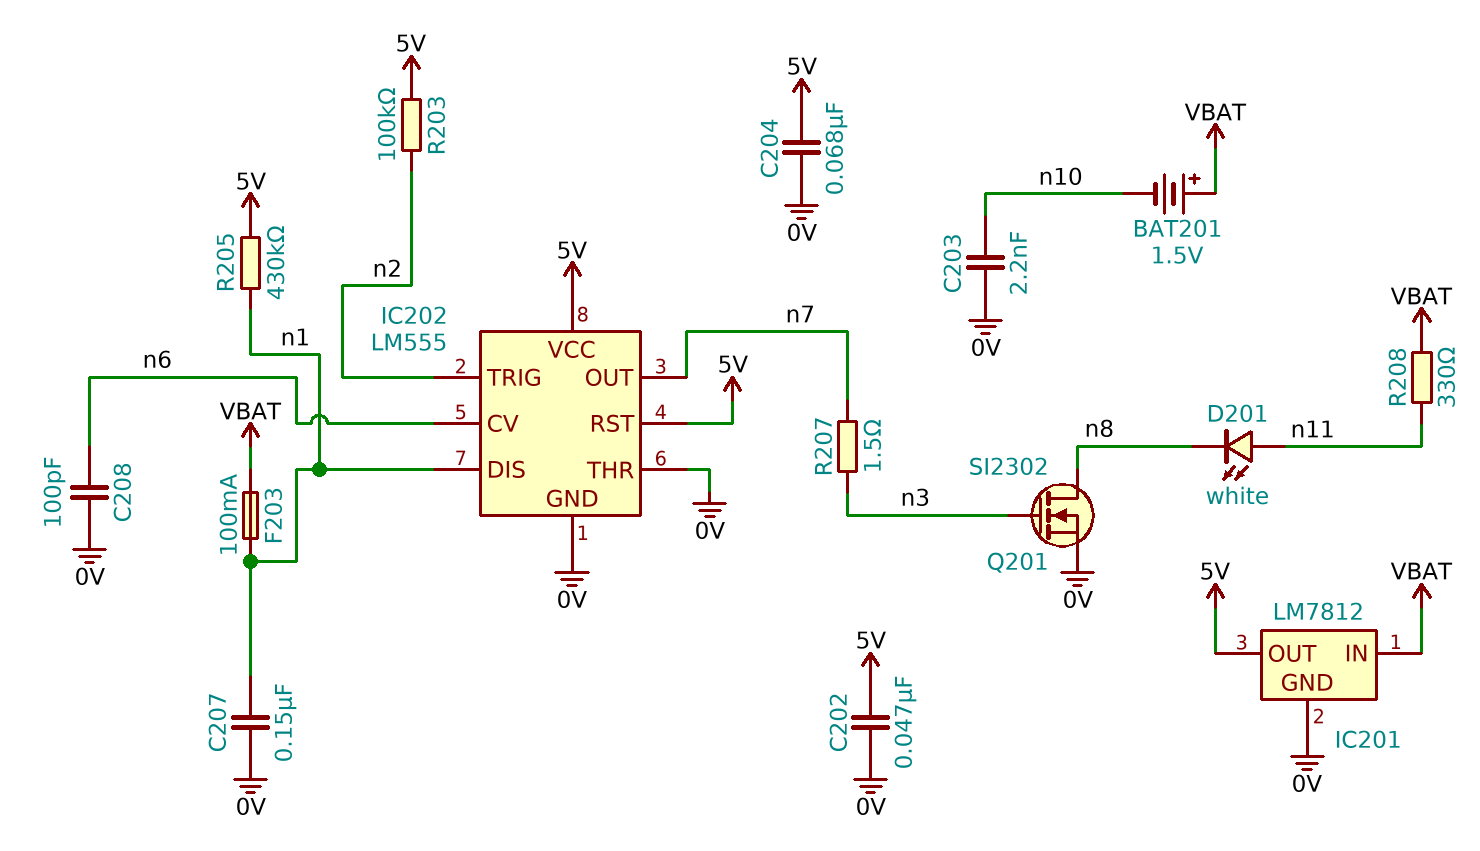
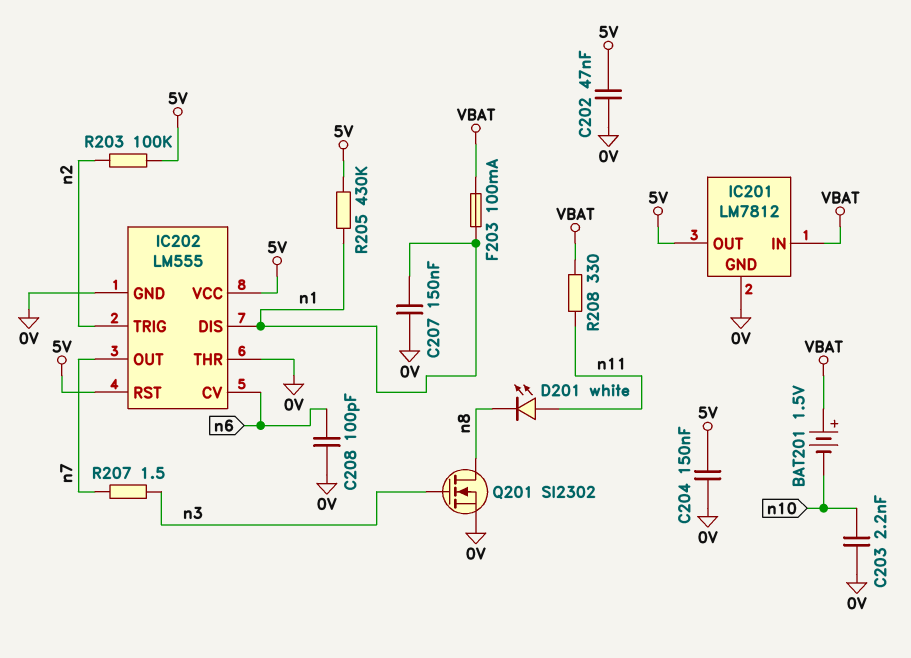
C204: 68nF (0V, 5V) -> 150nF (0V, 5V)

